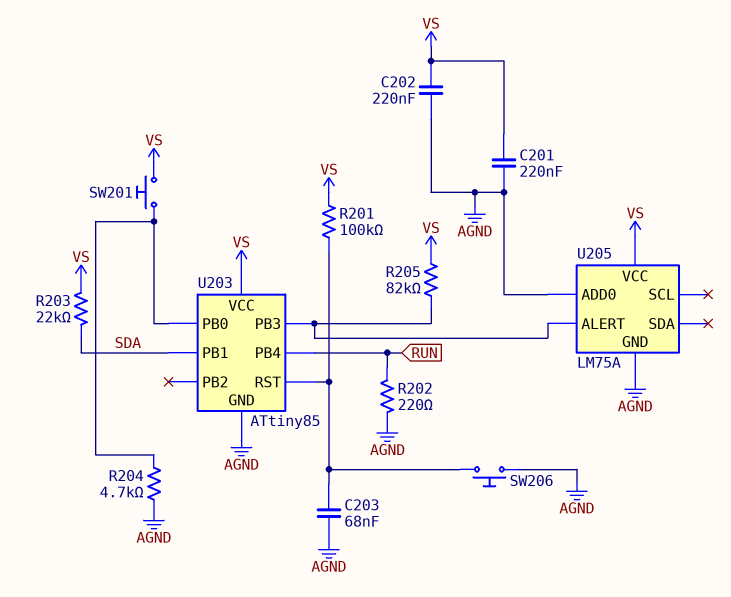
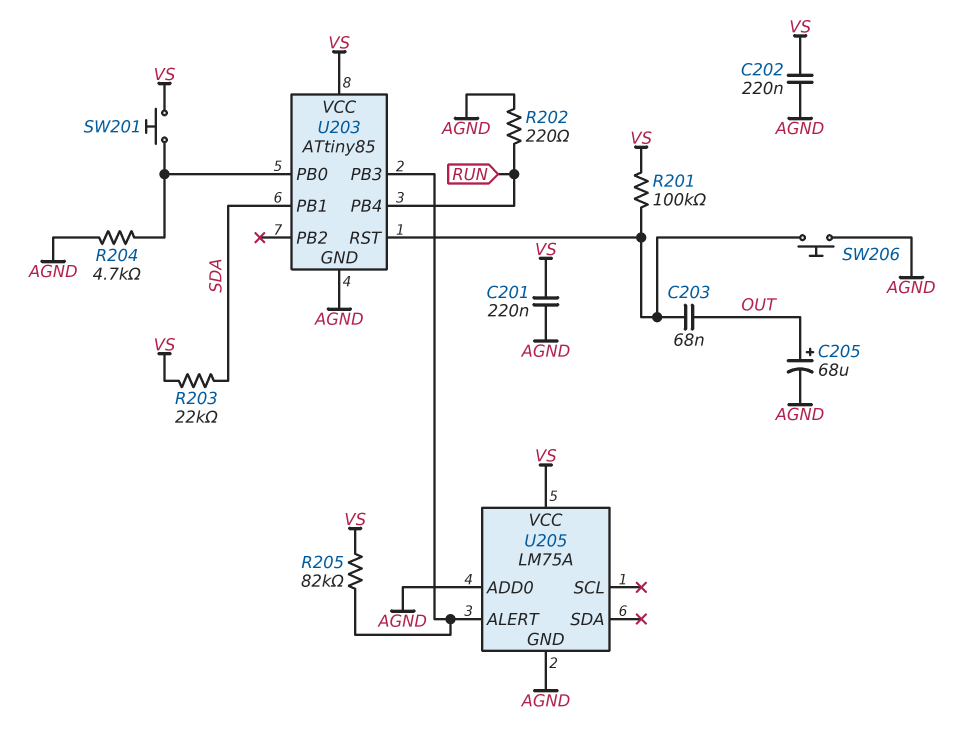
C203: 68nF (AGND, U203/RST) -> 68nF (OUT, U203/RST)
C205: none -> 68uF (plus OUT, minus AGND)

